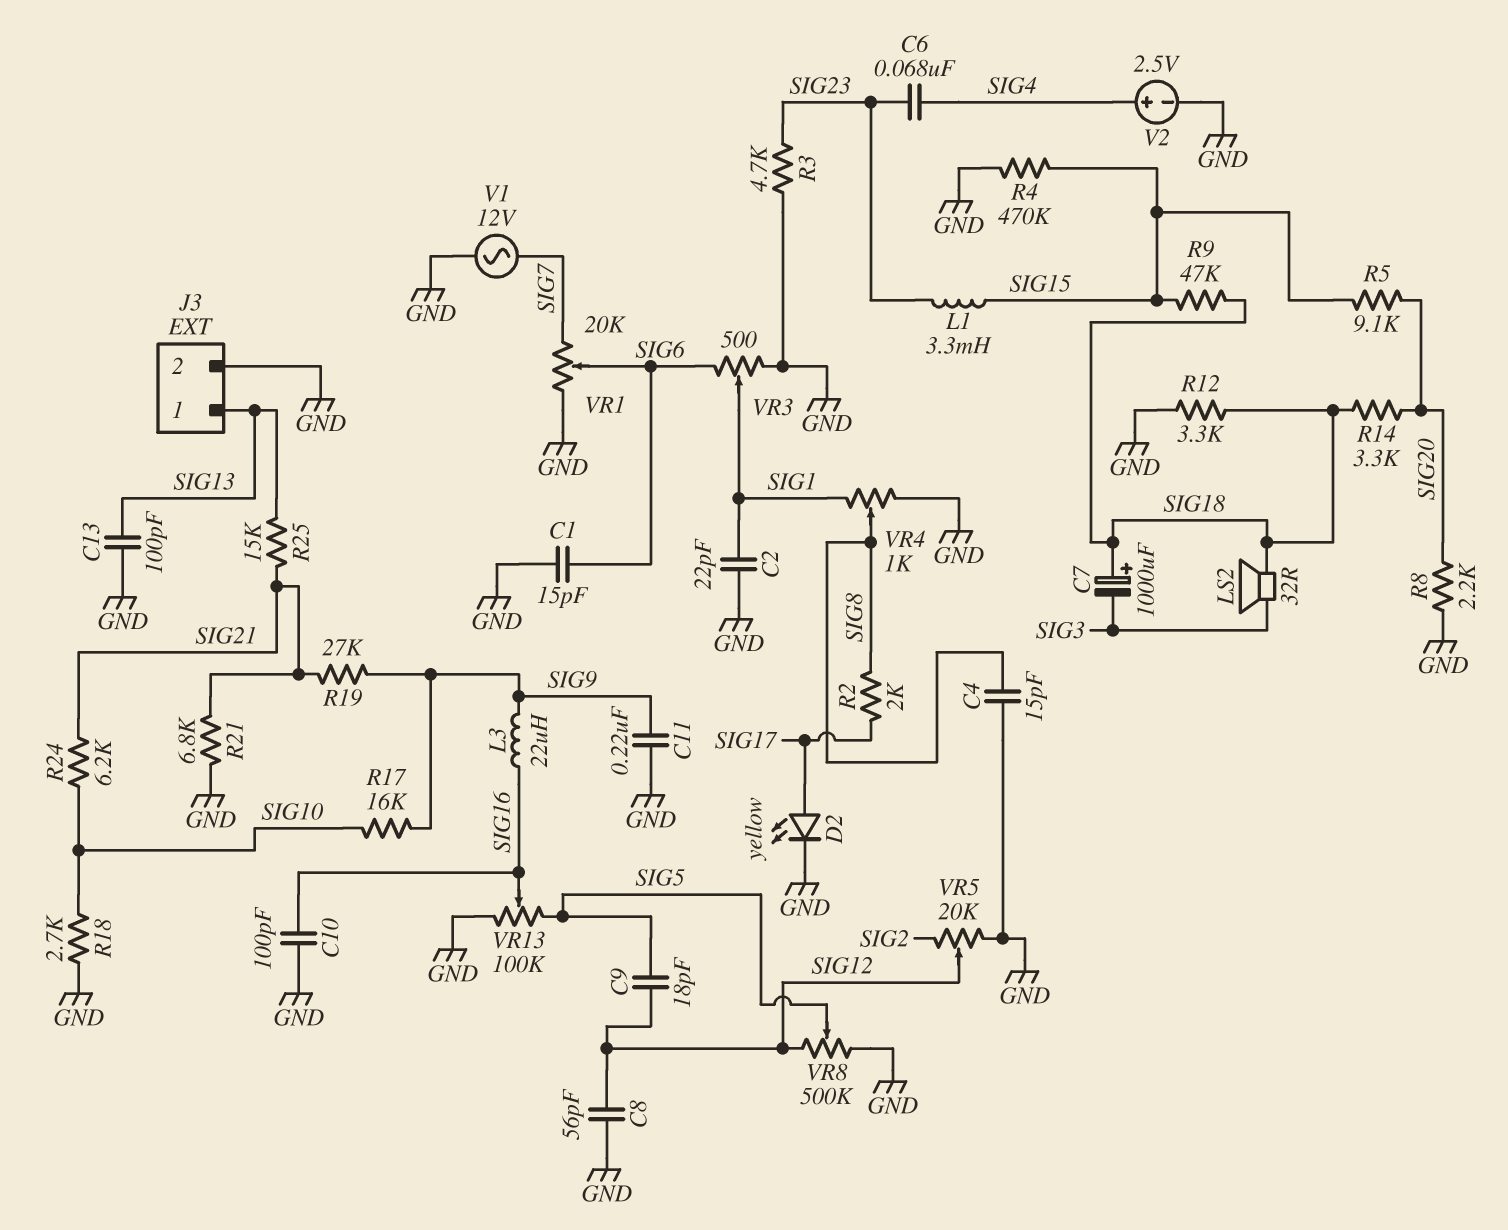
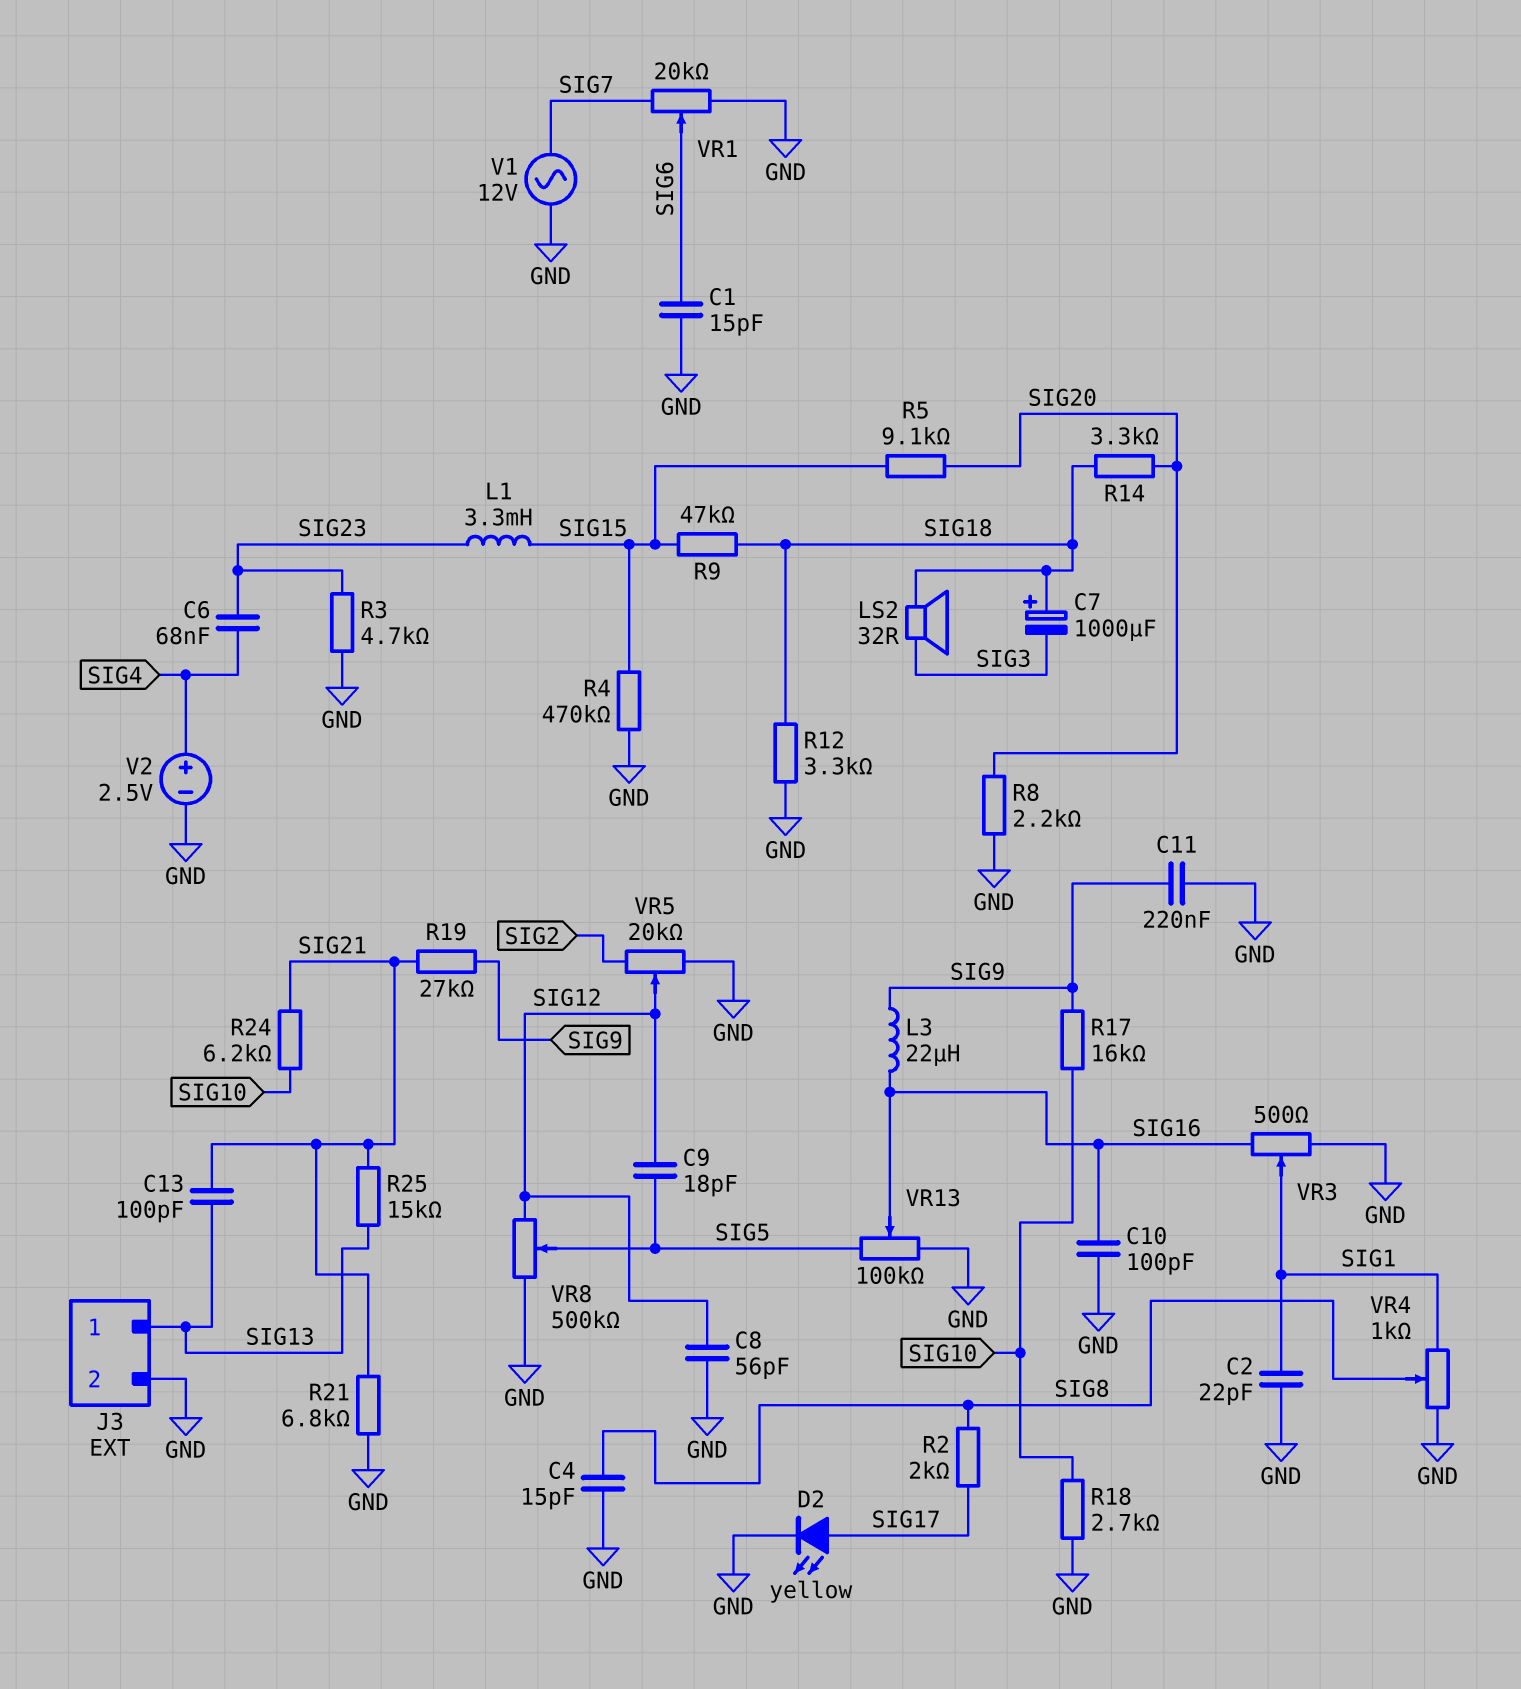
C13: 100pF (GND, SIG13) -> 100pF (SIG13, SIG21)
VR3: 500 (GND, SIG6, wiper SIG1) -> 500 (GND, SIG16, wiper SIG1)

